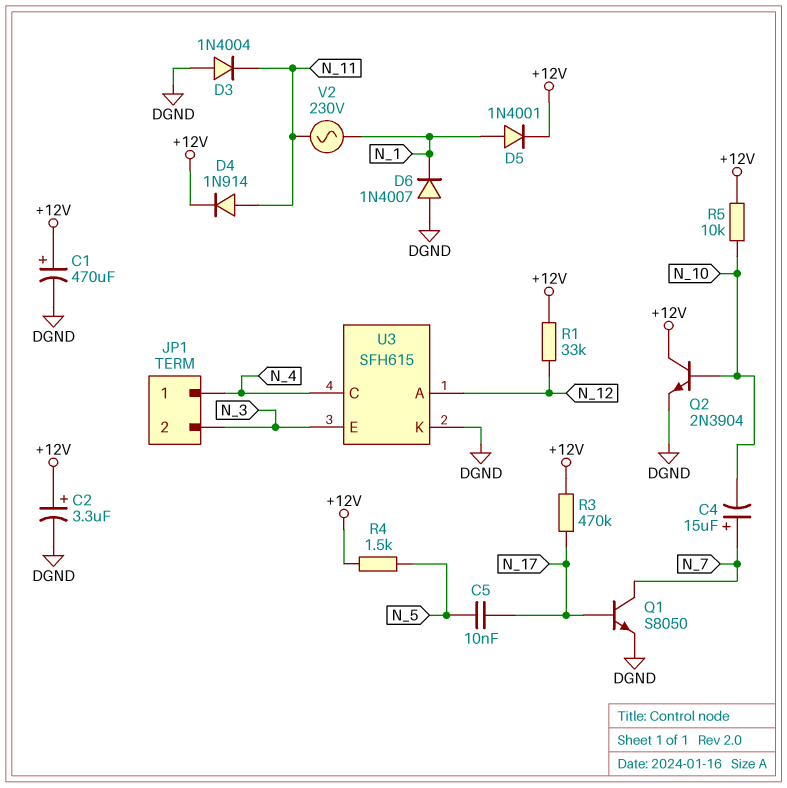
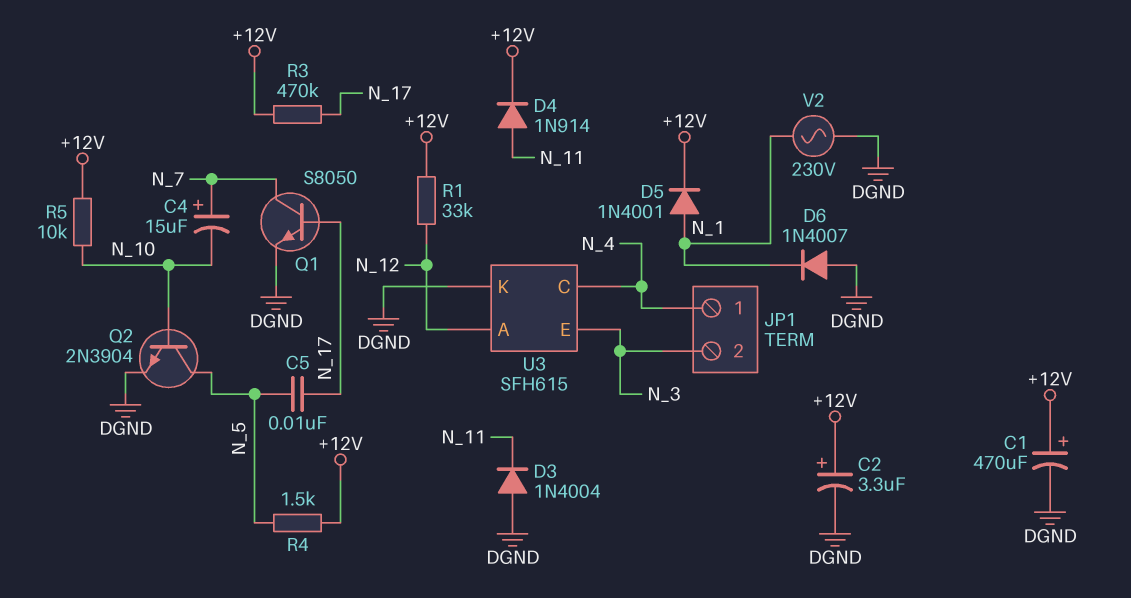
Q2: NPN 2N3904 (B N_10, C +12V, E DGND) -> NPN 2N3904 (B N_10, C N_5, E DGND)
V2: AC 230V (N_1, N_11) -> AC 230V (DGND, N_1)

